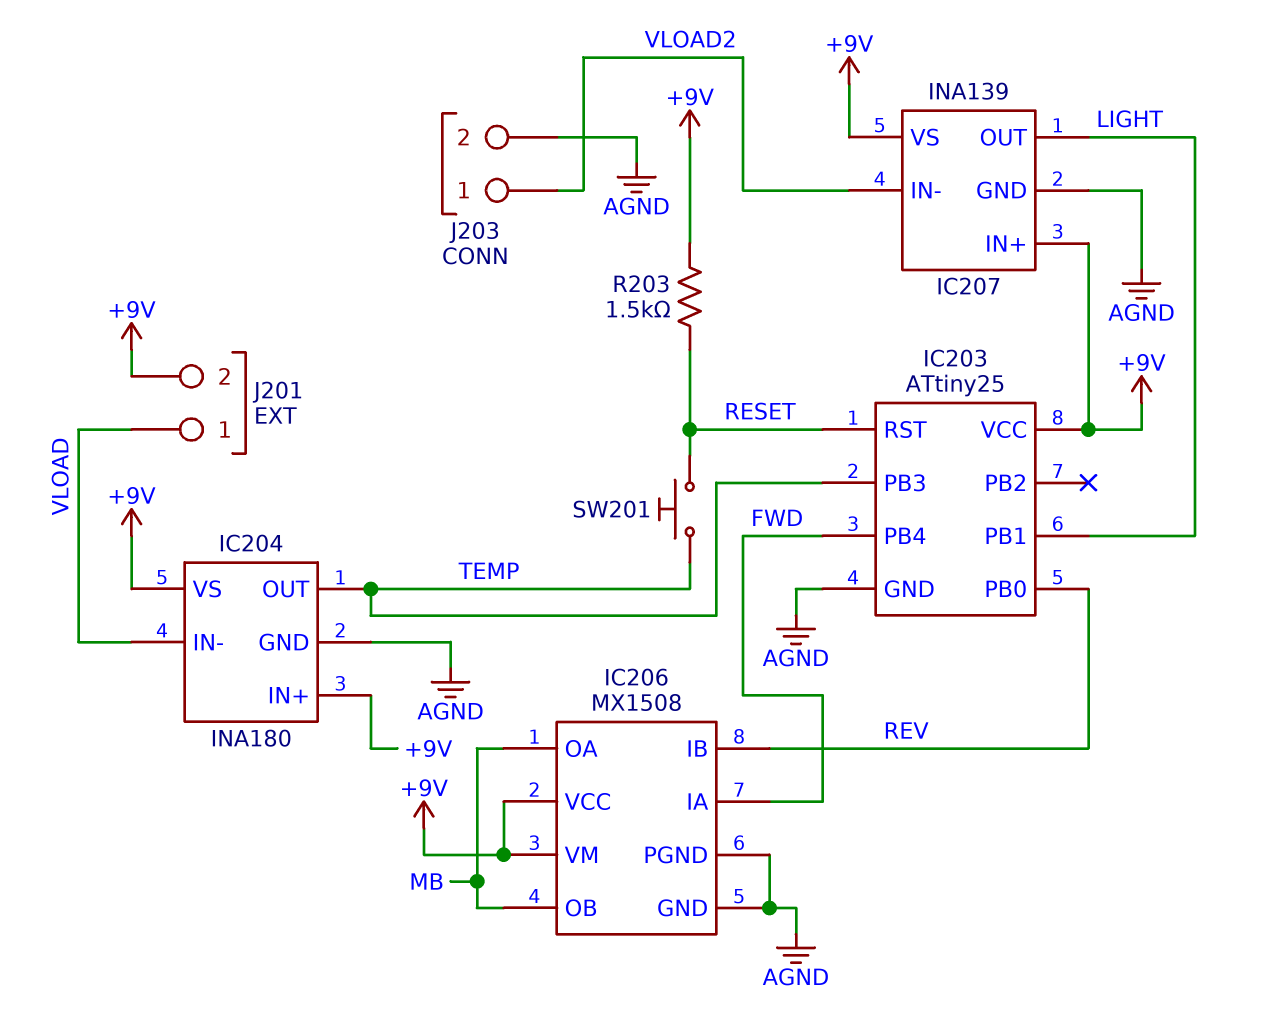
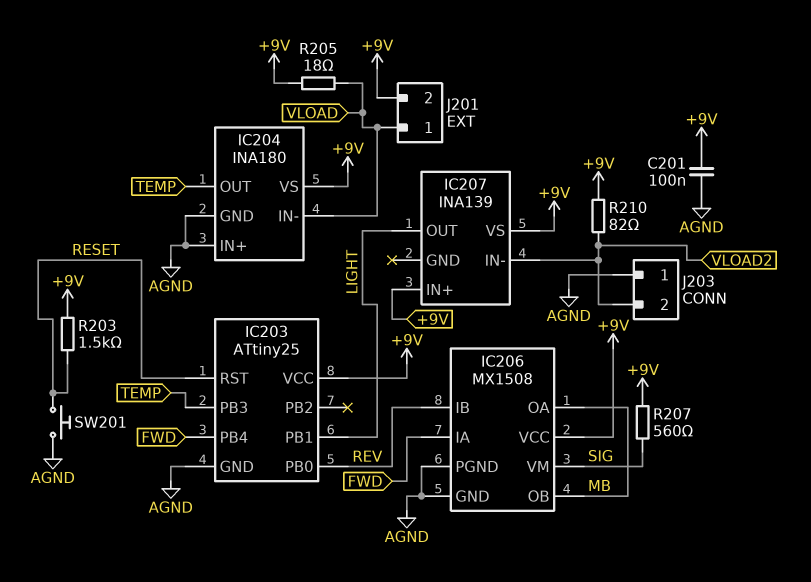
C201: none -> 100nF (+9V, AGND)
IC204 pin IN+: +9V -> AGND
IC206 pin VM: +9V -> SIG
IC207 pin GND: AGND -> none
J203 pin 1: VLOAD2 -> AGND
J203 pin 2: AGND -> VLOAD2
R205: none -> 18 (+9V, VLOAD)
R207: none -> 560 (+9V, SIG)
R210: none -> 82 (+9V, VLOAD2)
SW201: button (RESET, TEMP) -> button (AGND, RESET)

